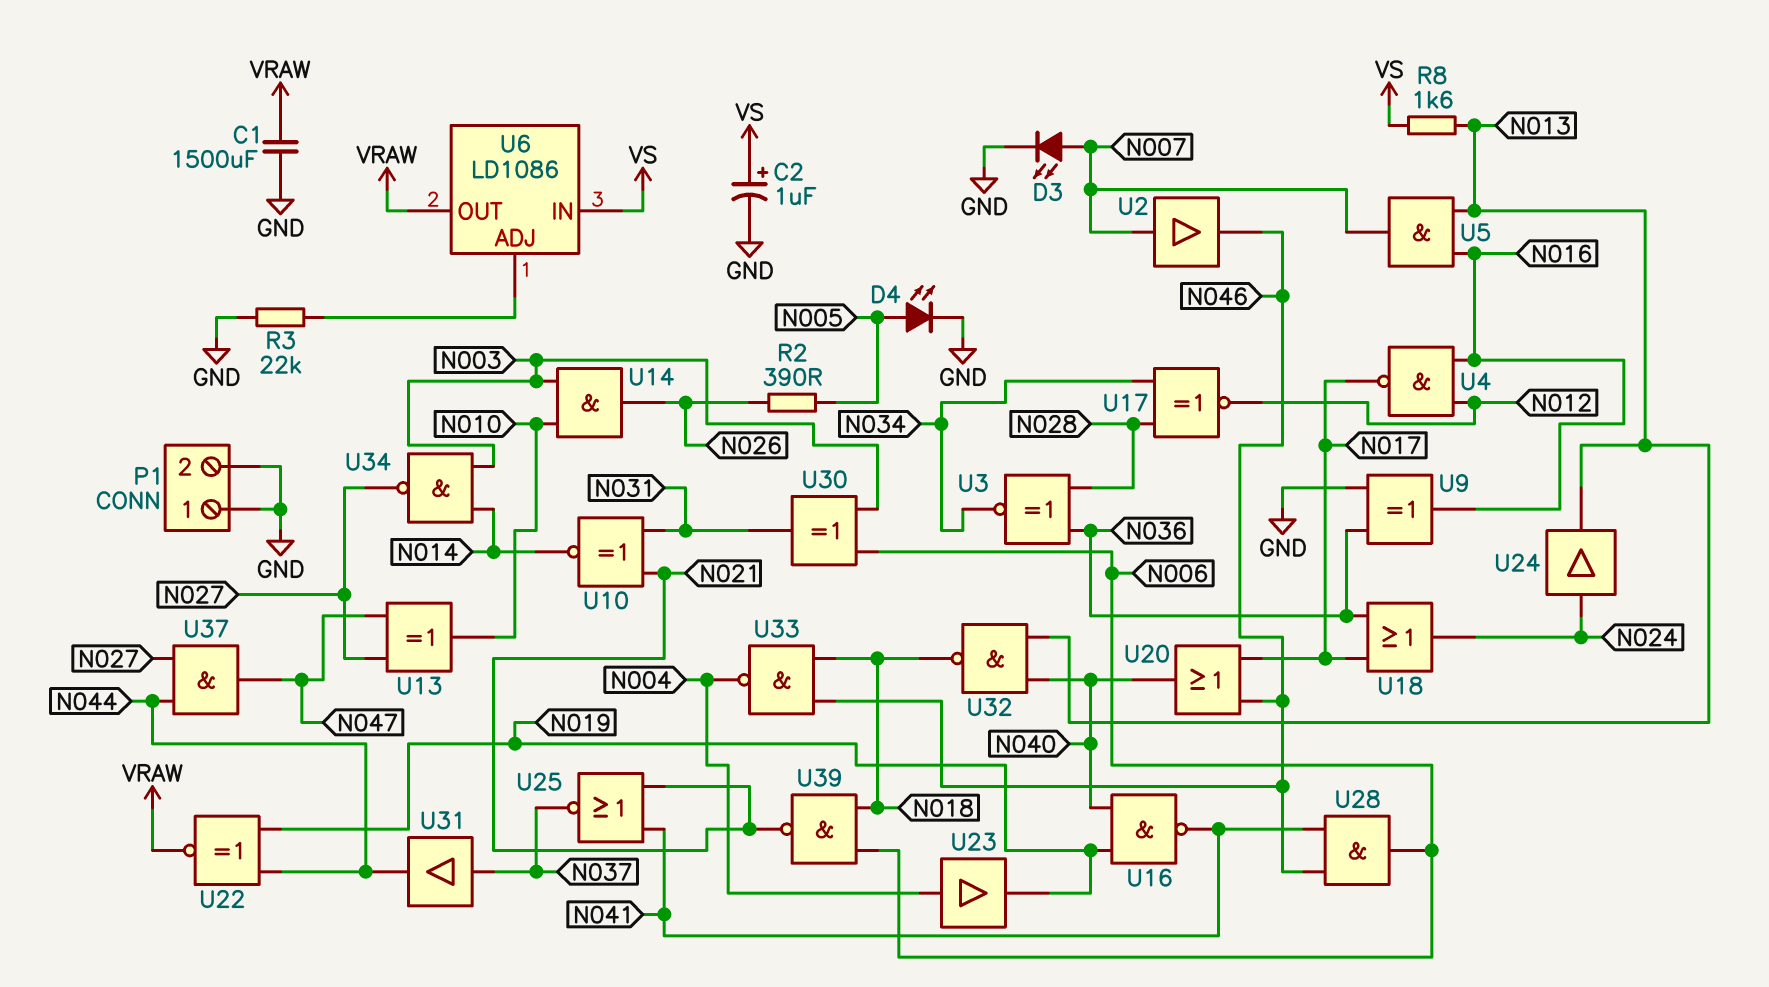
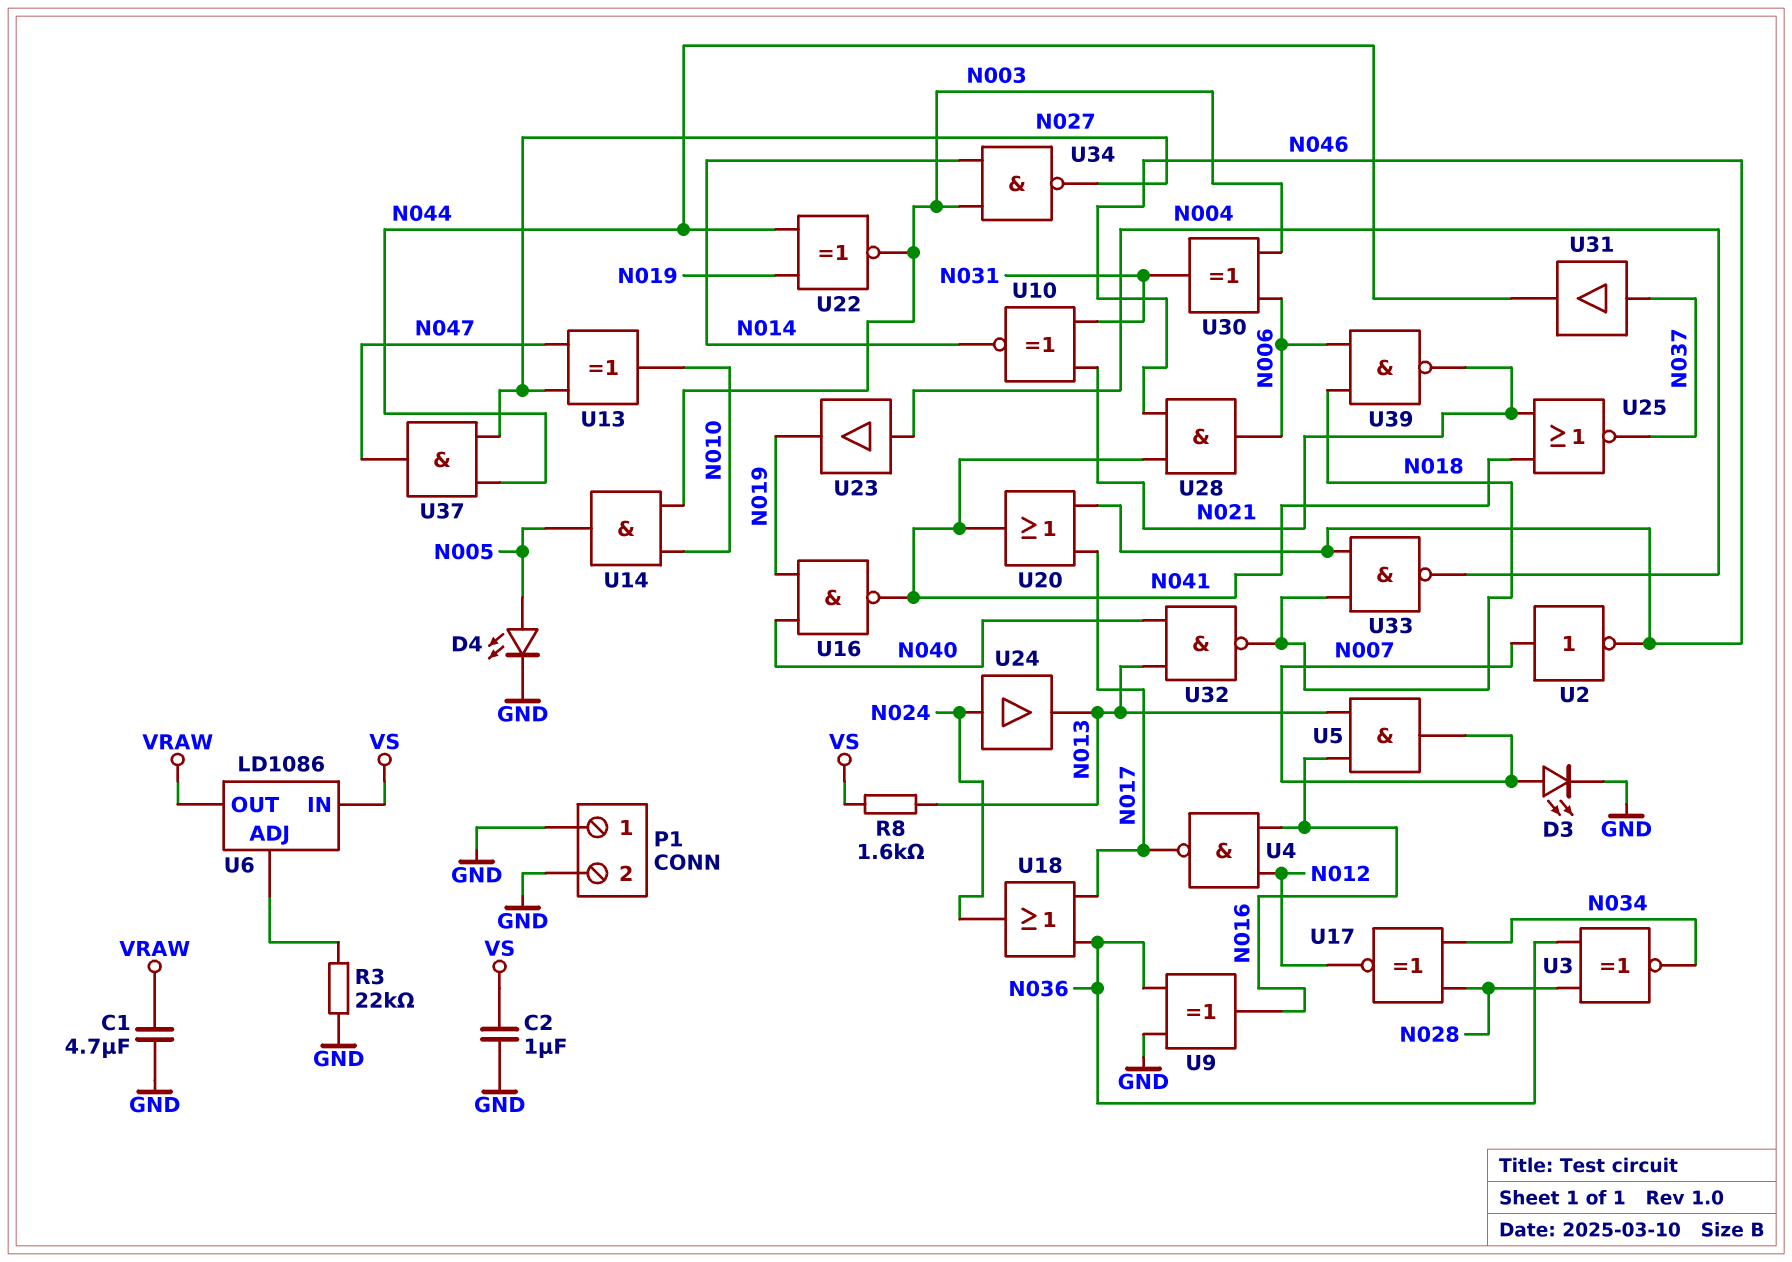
C1: 1500uF (GND, VRAW) -> 4.7uF (GND, VRAW)
C2: 1uF (plus VS, minus GND) -> 1uF (GND, VS)
R2: 390 (N005, N026) -> none
U2: buffer (in N007, out N046) -> NOT (in N007, out N046)
U14: AND (in N003, in N010, out N026) -> AND (in N003, in N010, out N005)
U20: OR (in N017, in N046, out N040) -> OR (in N017, in N046, out N041)
U22: XNOR (in N019, in N044, out VRAW) -> XNOR (in N019, in N044, out N003)

